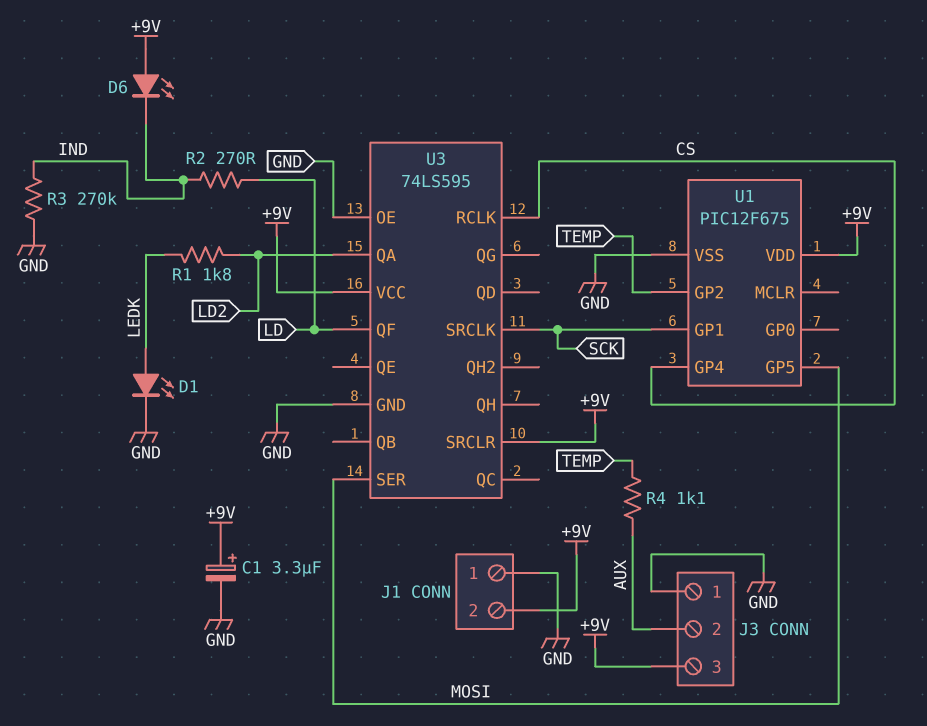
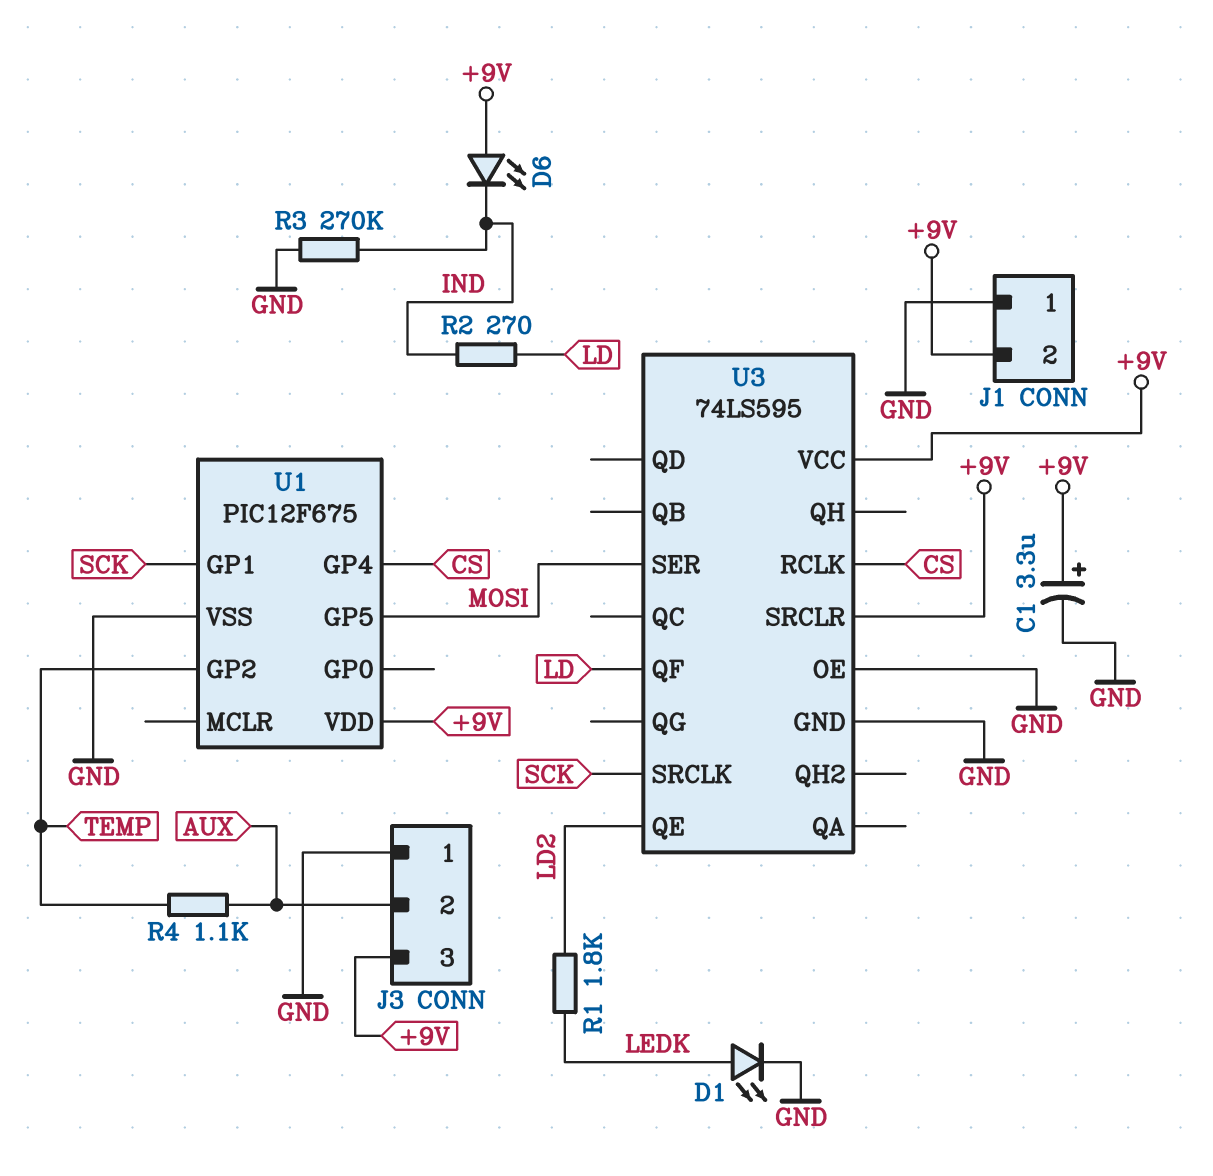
U3 pin QA: LD2 -> none
U3 pin QE: none -> LD2

